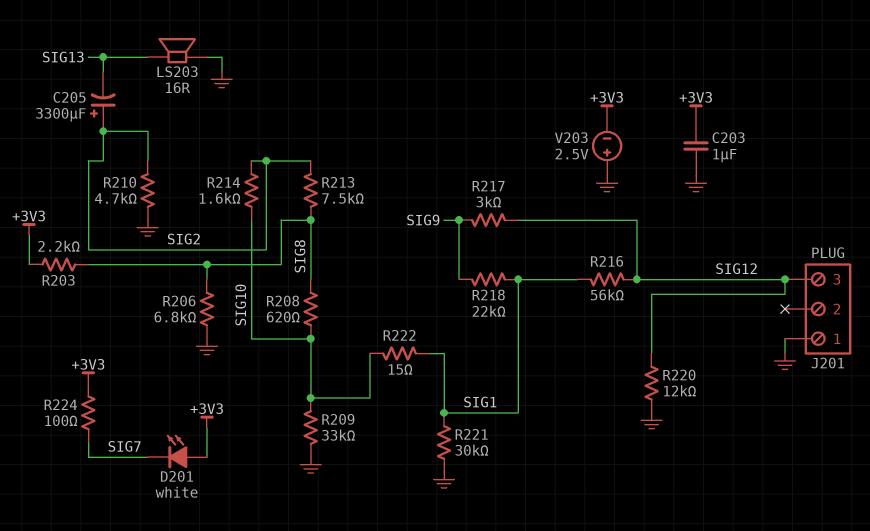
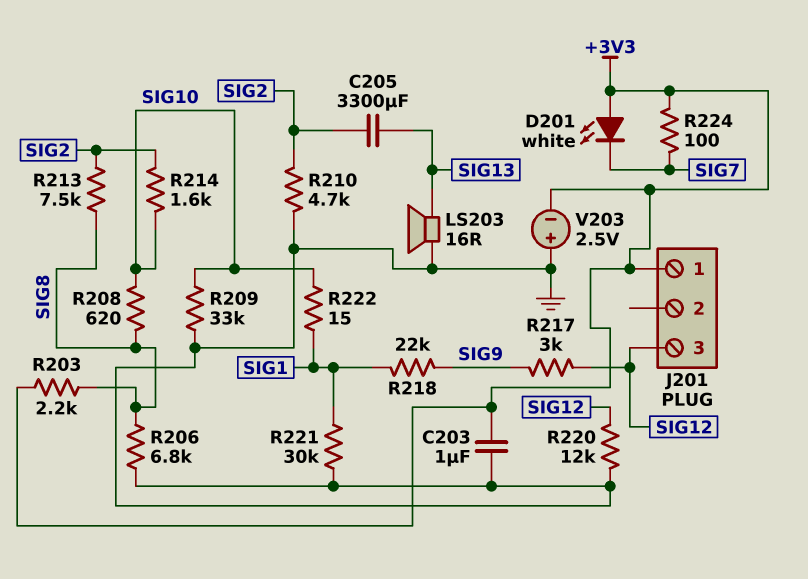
C205: 3300uF (plus SIG2, minus SIG13) -> 3300uF (SIG2, SIG13)
J201 pin 1: GND -> +3V3
R216: 56k (SIG1, SIG12) -> none

